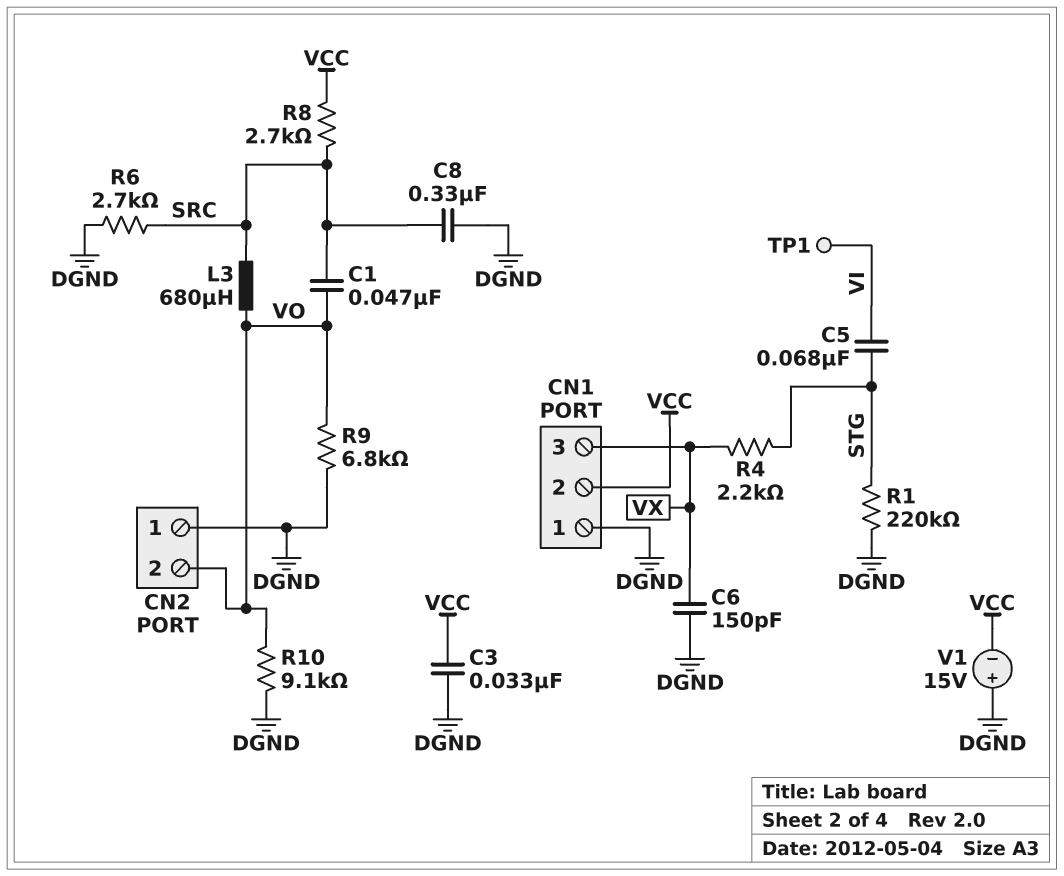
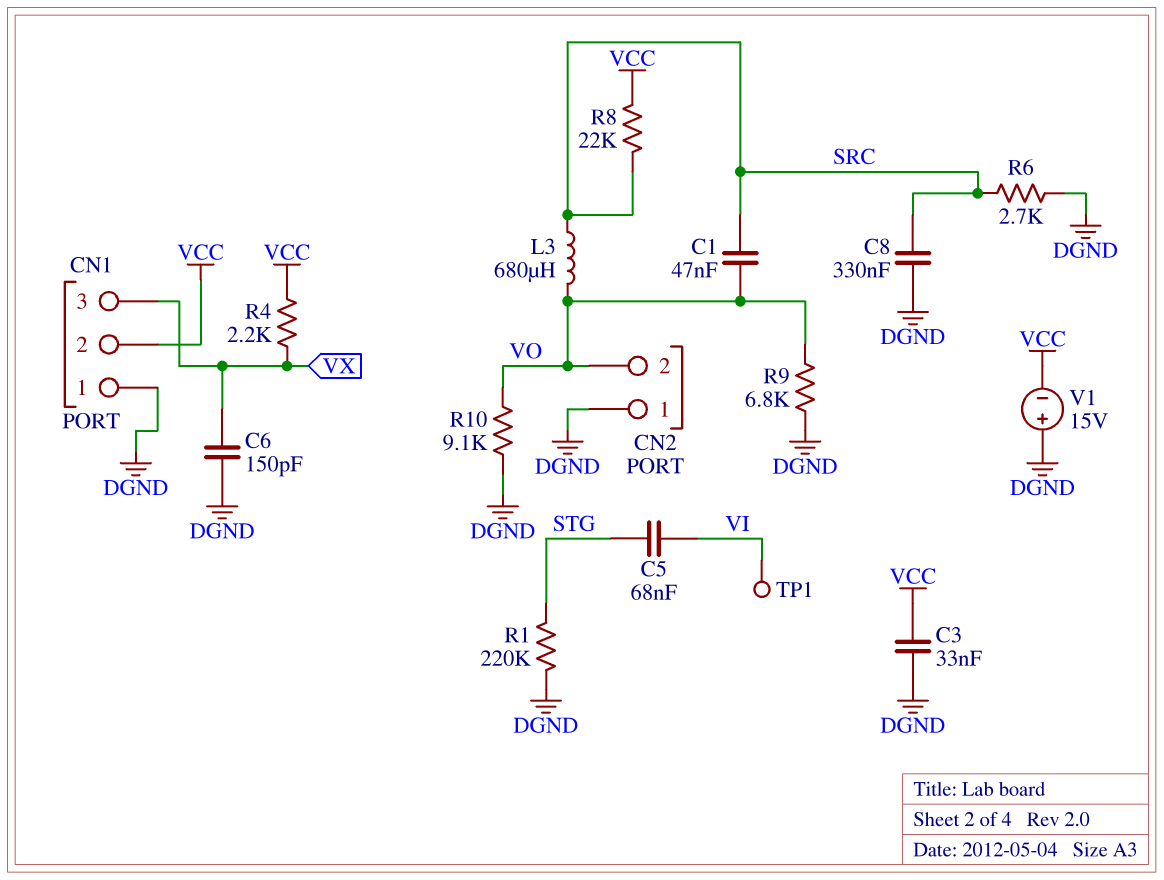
R4: 2.2k (STG, VX) -> 2.2k (VCC, VX)
R8: 2.7k (SRC, VCC) -> 22k (SRC, VCC)

